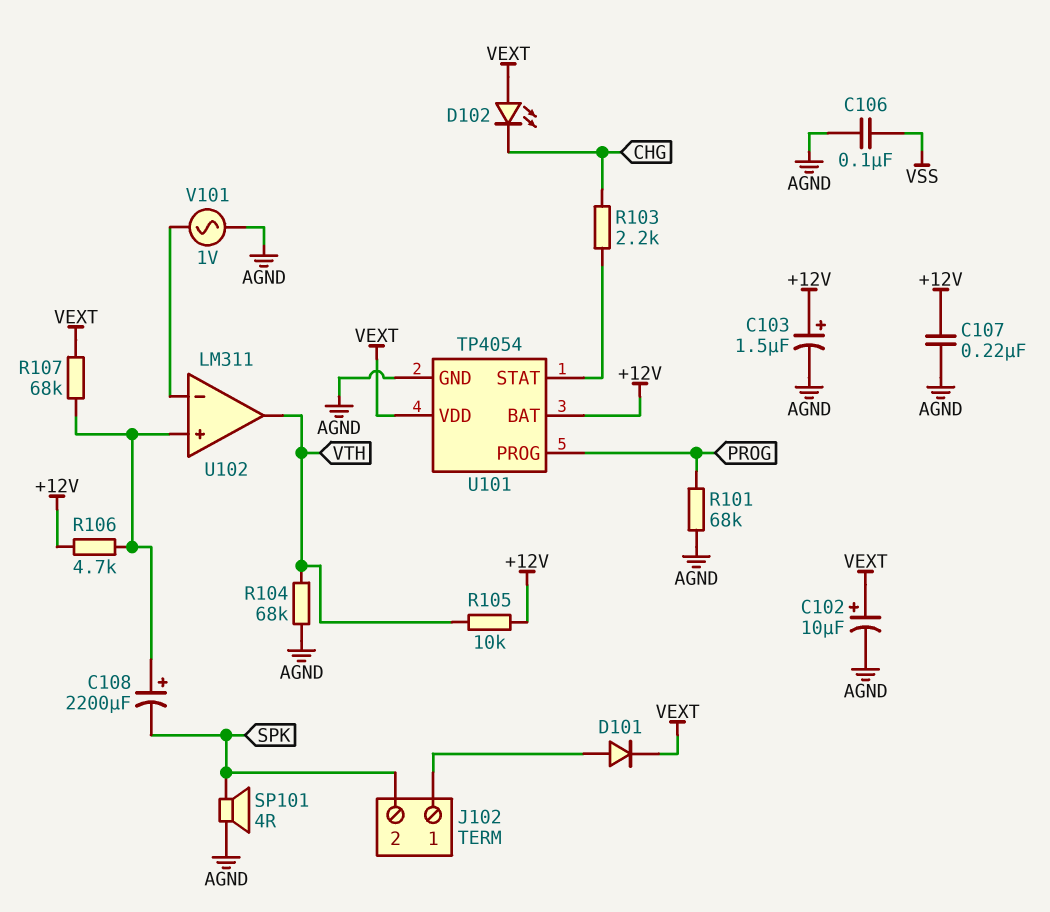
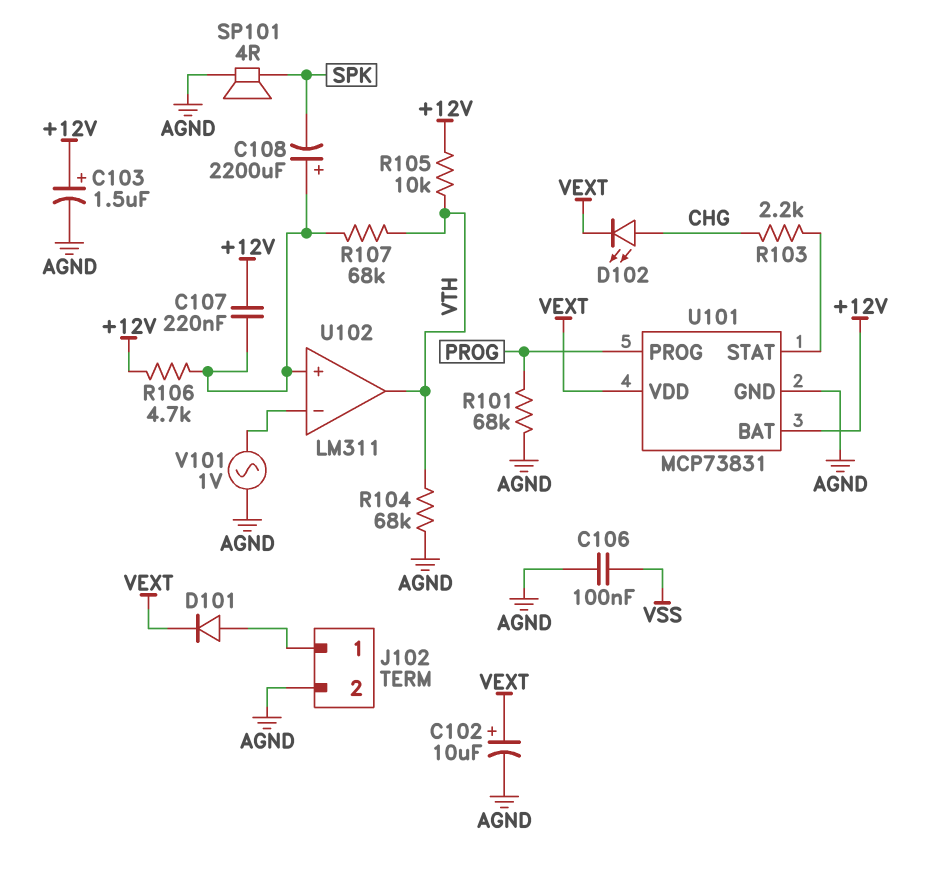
C107: 220nF (+12V, AGND) -> 220nF (+12V, U102/in+)
D102: LED (A VEXT, K CHG) -> LED (A CHG, K VEXT)
J102 pin 2: SPK -> AGND
R107: 68k (U102/in+, VEXT) -> 68k (U102/in+, VTH)
U101: TP4054 -> MCP73831

